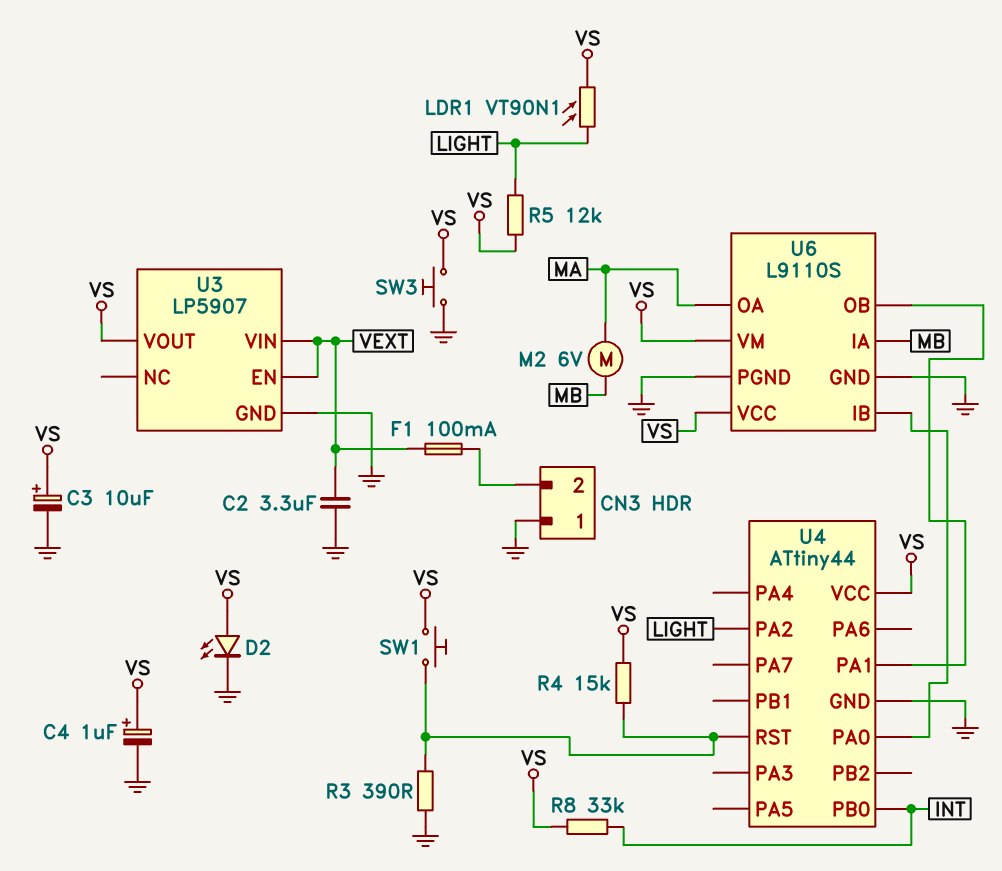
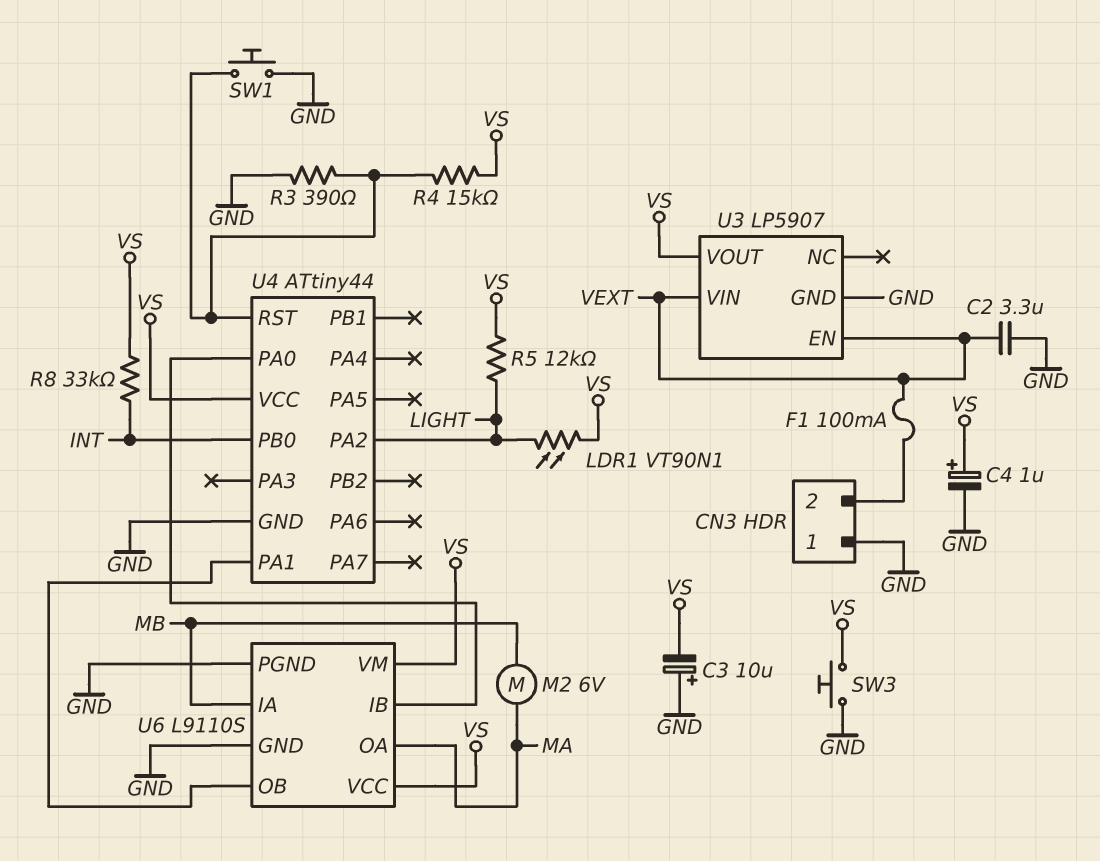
C3: 10uF (plus VS, minus GND) -> 10uF (plus GND, minus VS)
D2: LED (A VS, K GND) -> none
SW1: button (U4/RST, VS) -> button (GND, U4/RST)

